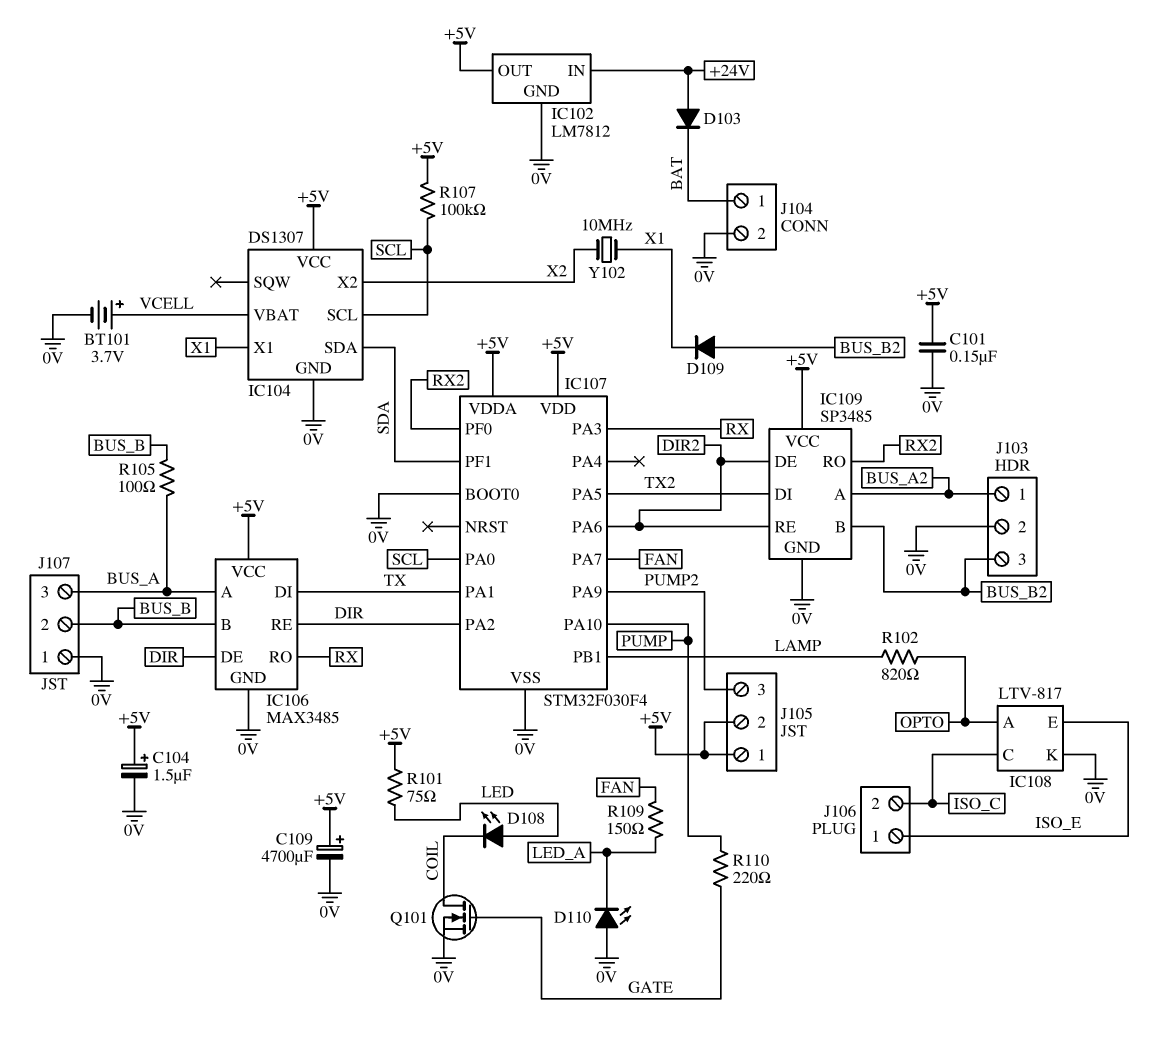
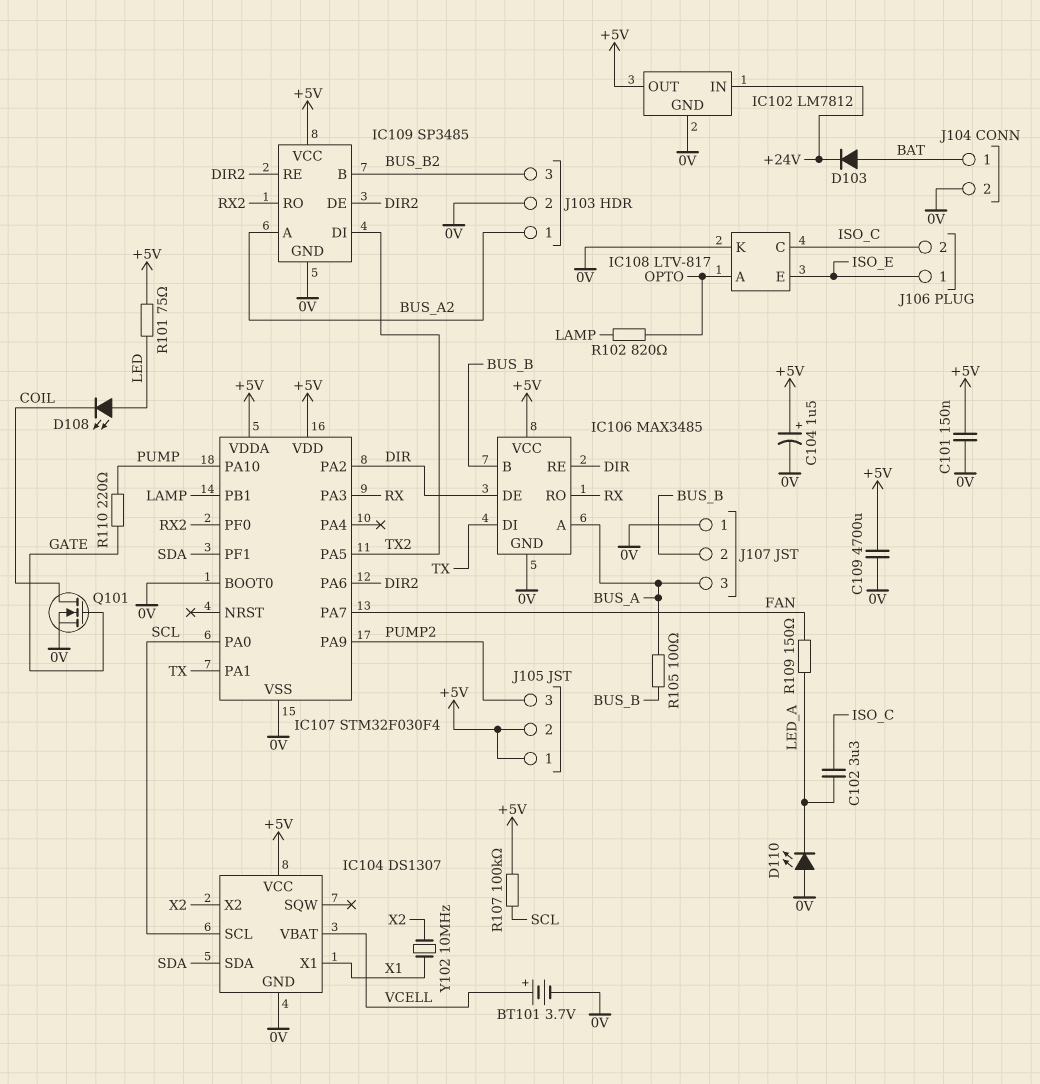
C102: none -> 3.3uF (ISO_C, LED_A)
C109: 4700uF (plus +5V, minus 0V) -> 4700uF (+5V, 0V)
D103: diode (A +24V, K BAT) -> diode (A BAT, K +24V)
D109: diode (A BUS_B2, K X1) -> none

